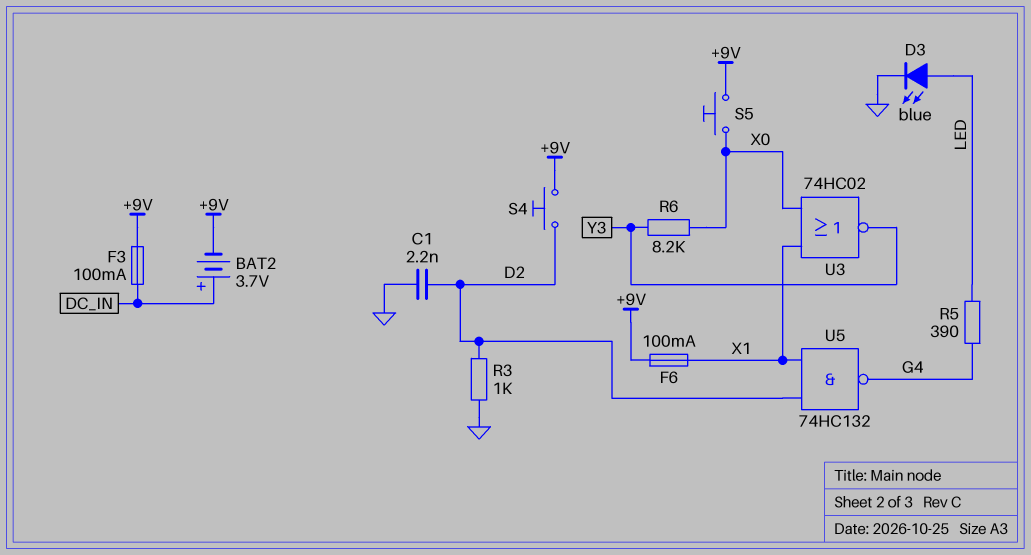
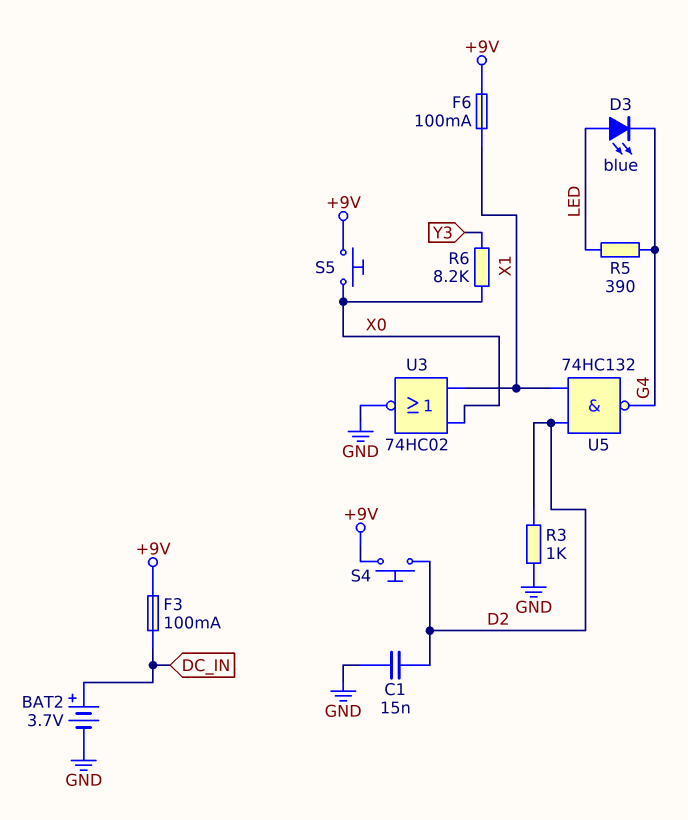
BAT2: 3.7V (plus DC_IN, minus +9V) -> 3.7V (plus DC_IN, minus GND)
C1: 2.2nF (D2, GND) -> 15nF (D2, GND)
D3: LED blue (A LED, K GND) -> LED blue (A LED, K G4)
U3: NOR 74HC02 (in X0, in X1, out Y3) -> NOR 74HC02 (in X0, in X1, out GND)

